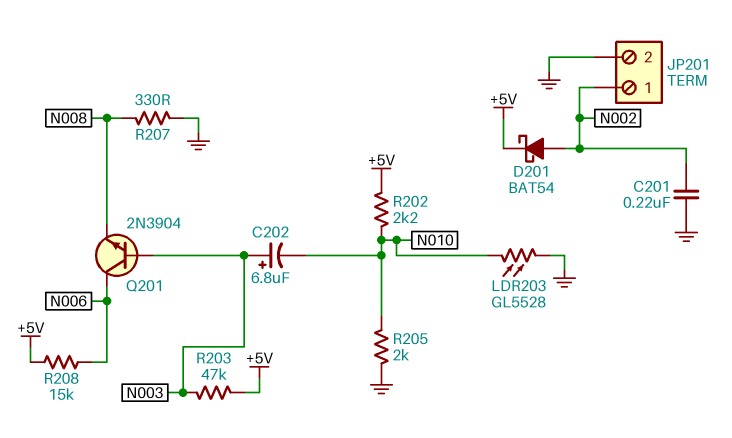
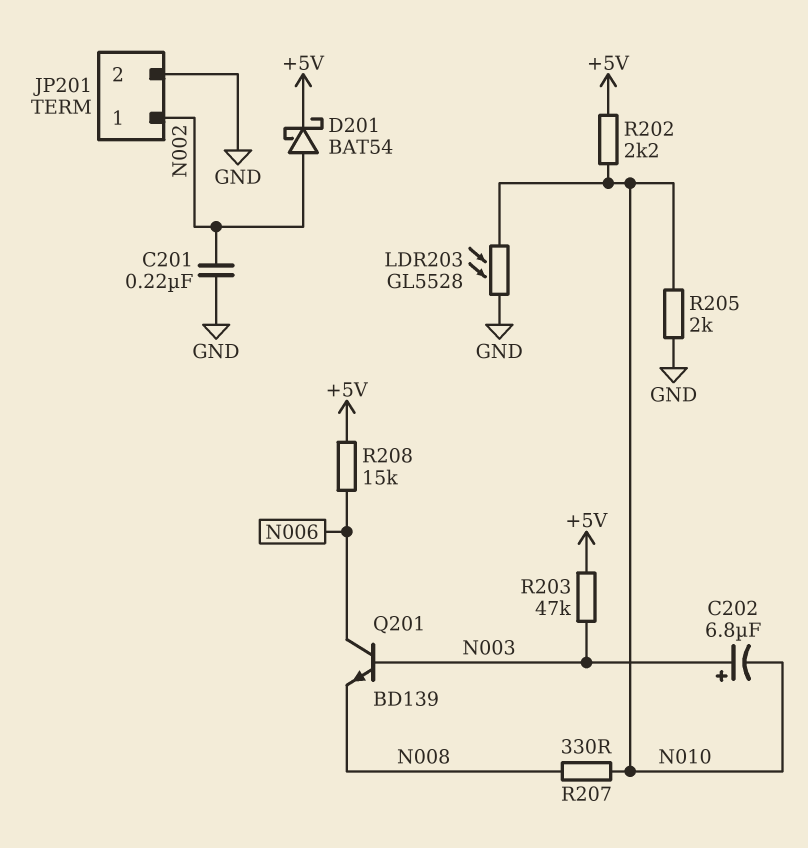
Q201: NPN 2N3904 (B N003, C N006, E N008) -> NPN BD139 (B N003, C N006, E N008)
R207: 330 (GND, N008) -> 330 (N008, N010)

